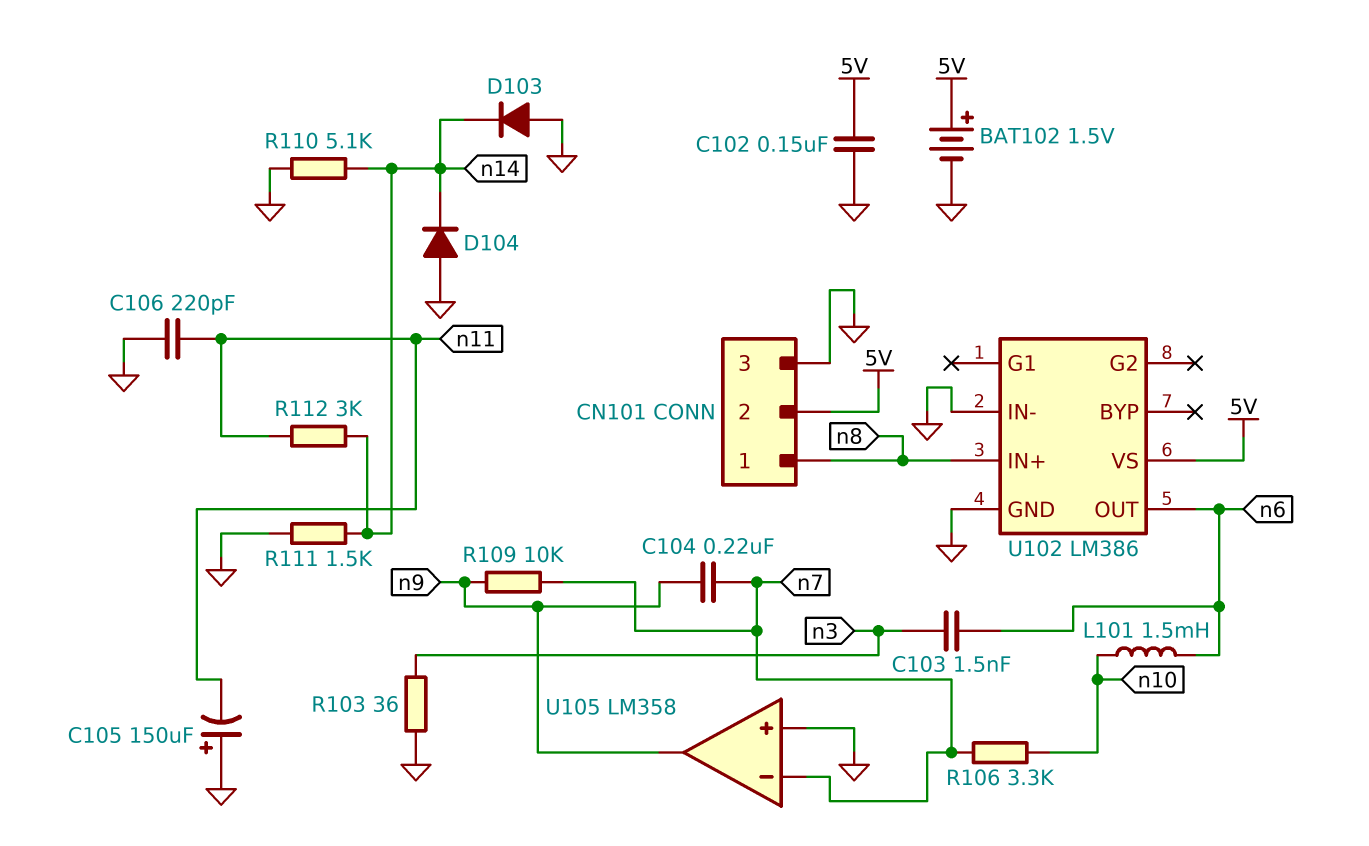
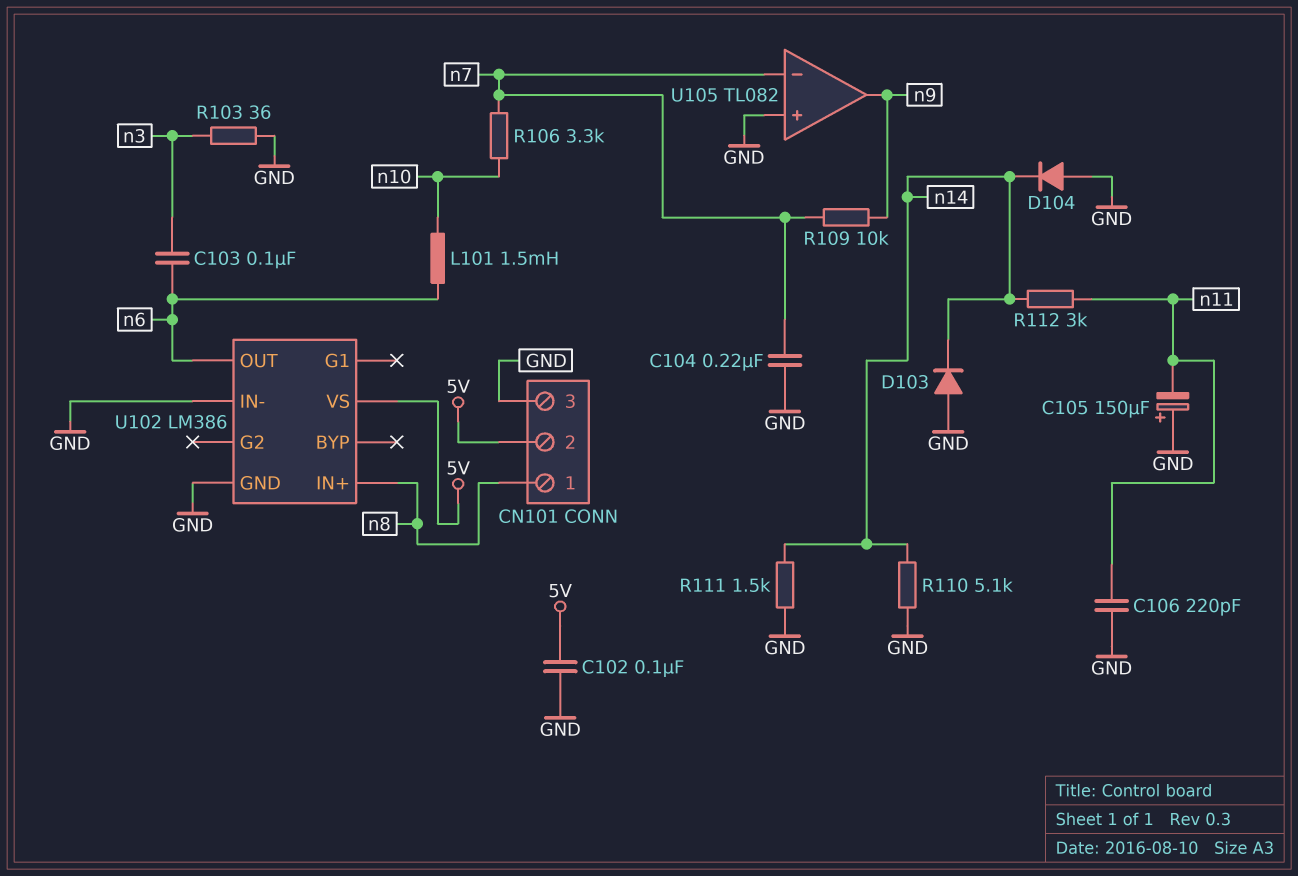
BAT102: 1.5V (plus 5V, minus GND) -> none
C102: 150nF (5V, GND) -> 100nF (5V, GND)
C103: 1.5nF (n3, n6) -> 100nF (n3, n6)
C104: 220nF (n7, n9) -> 220nF (GND, n7)
U105: LM358 -> TL082

